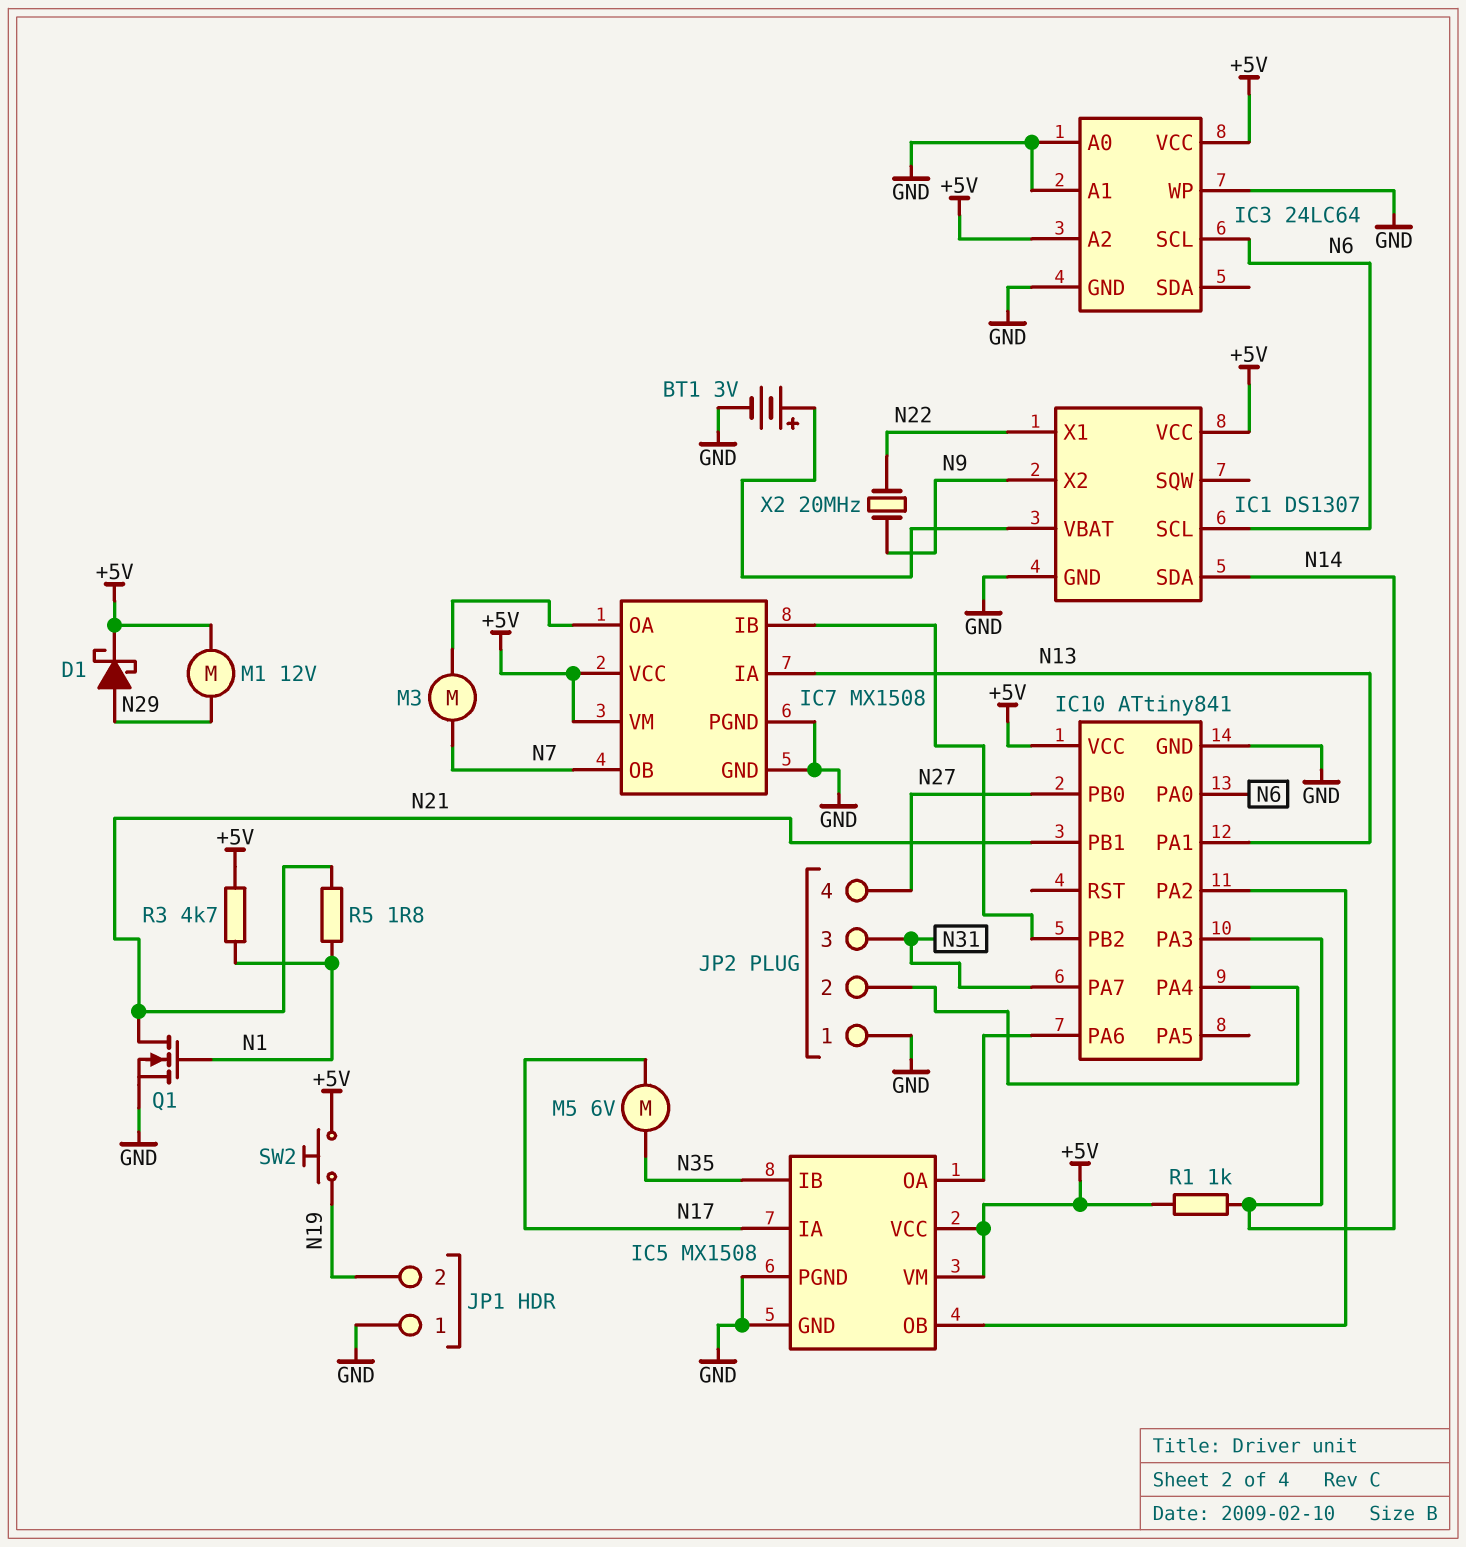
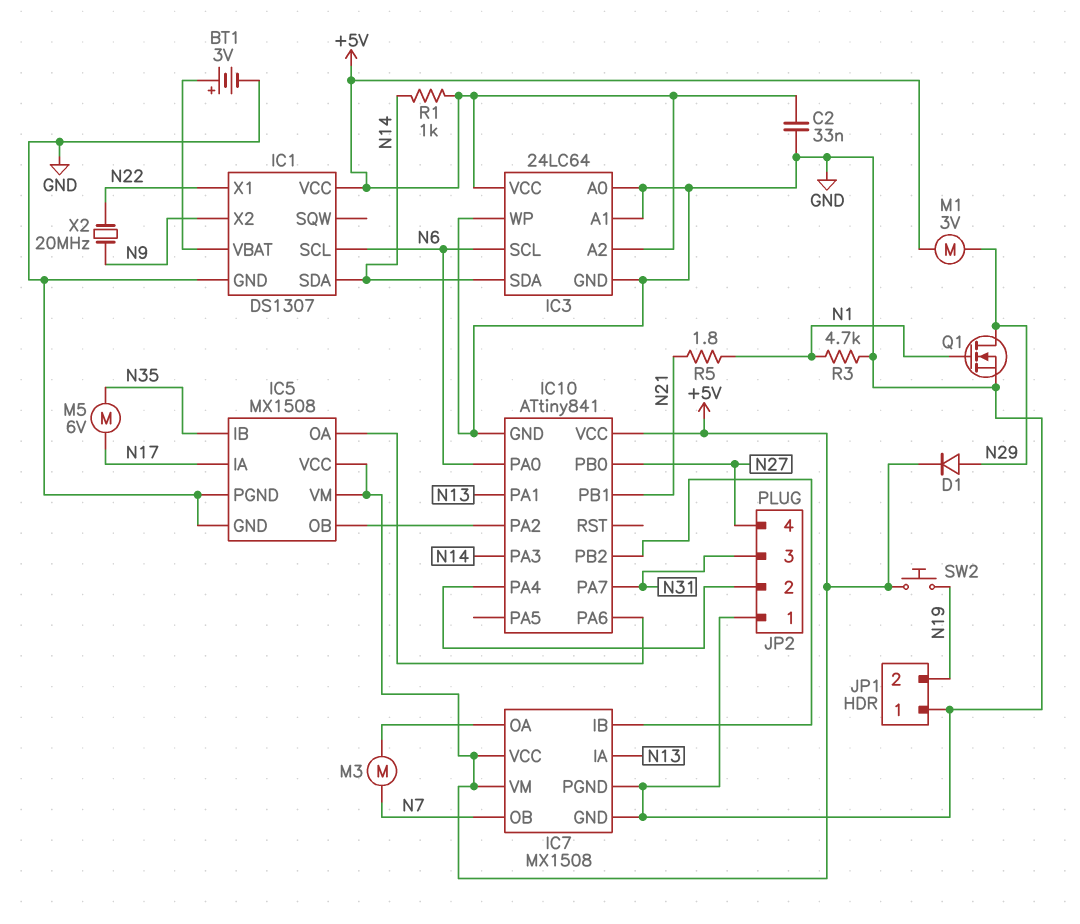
C2: none -> 33nF (+5V, GND)
D1: schottky (A N29, K +5V) -> diode (A N29, K +5V)
IC3 pin SDA: none -> N14
M1: motor 12V (+5V, N29) -> motor 3V (+5V, N29)
Q1: NMOS (G N1, D N21, S GND) -> NMOS (G N1, D N29, S GND)
R3: 4.7k (+5V, N1) -> 4.7k (GND, N1)

